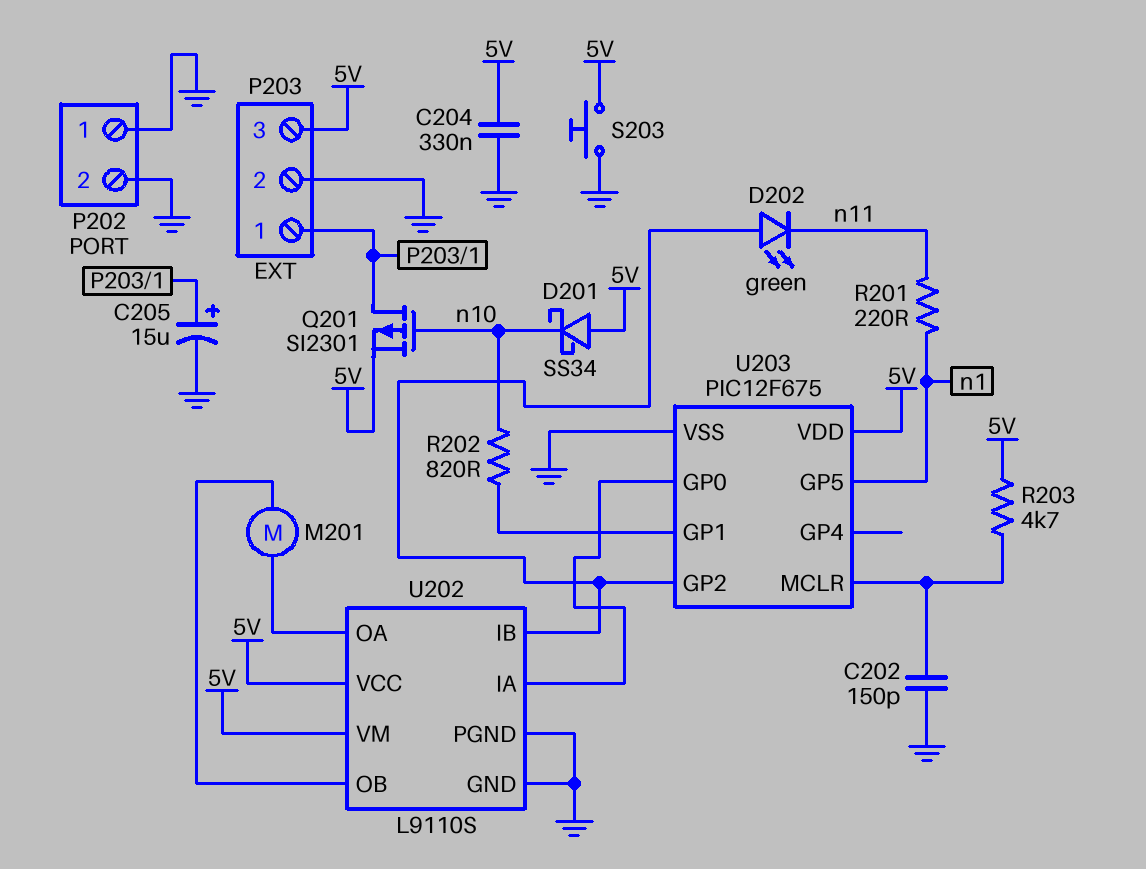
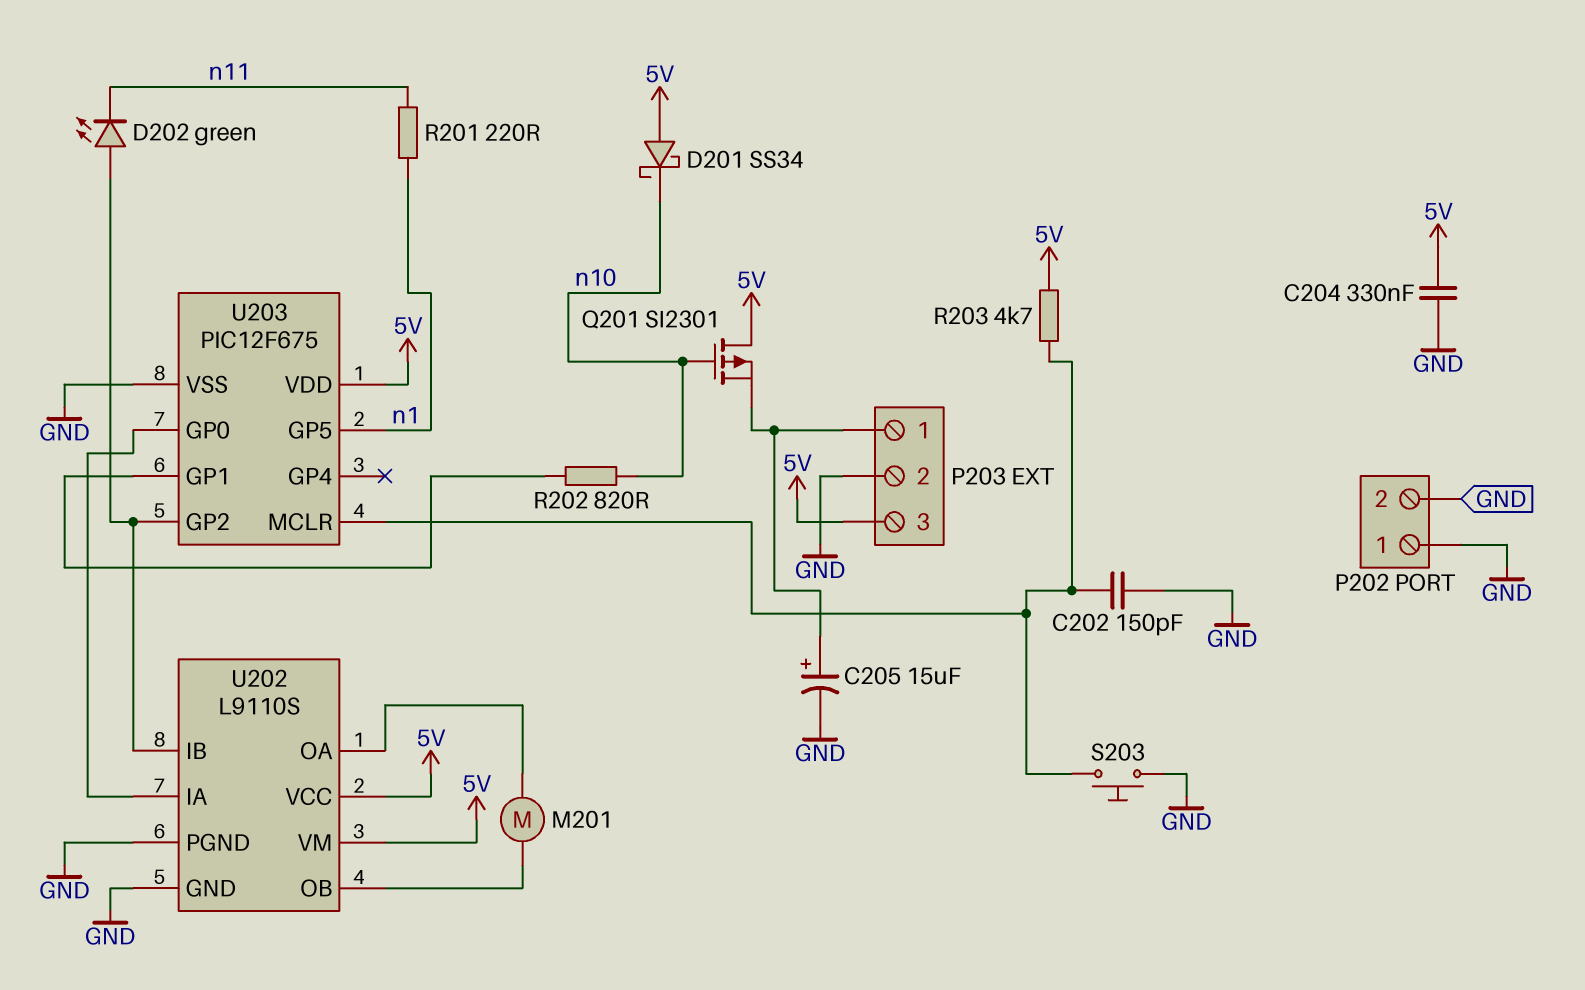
Q201: PMOS SI2301 (G n10, D P203/1, S 5V) -> PMOS SI2301 (G n10, D 5V, S P203/1)
S203: button (5V, GND) -> button (GND, U203/MCLR)

